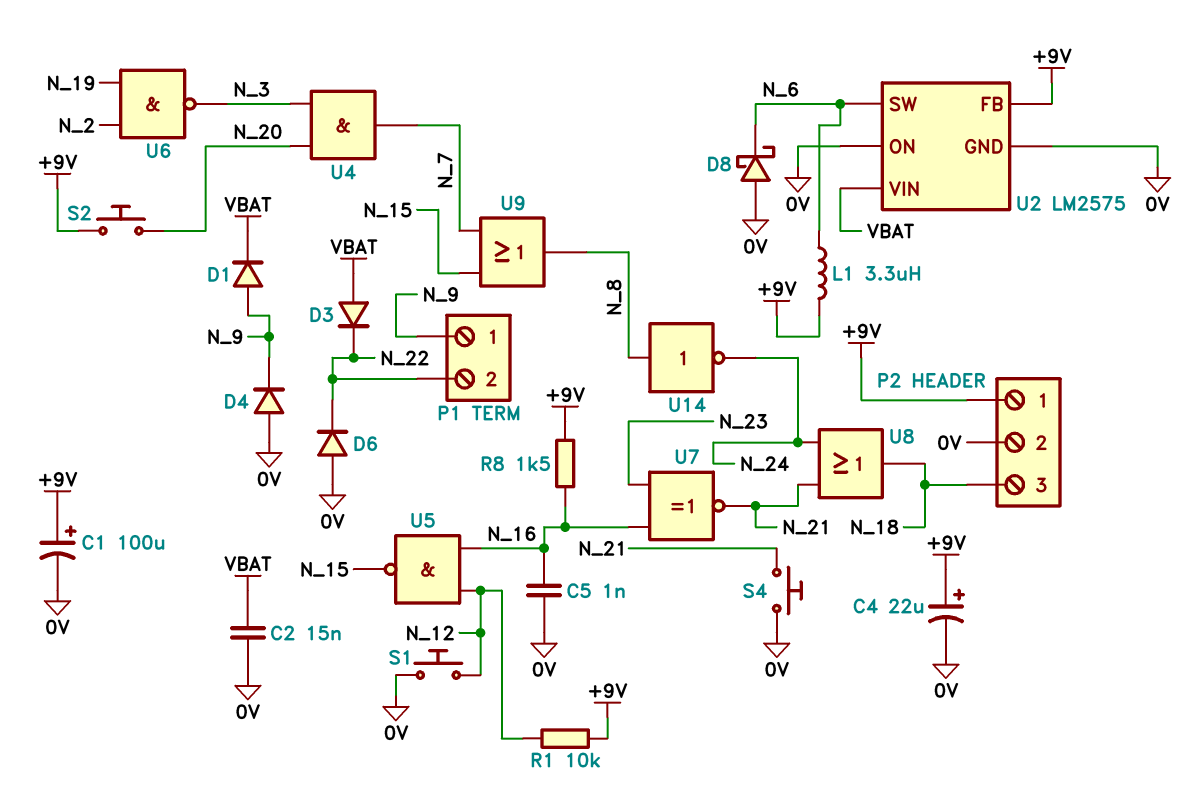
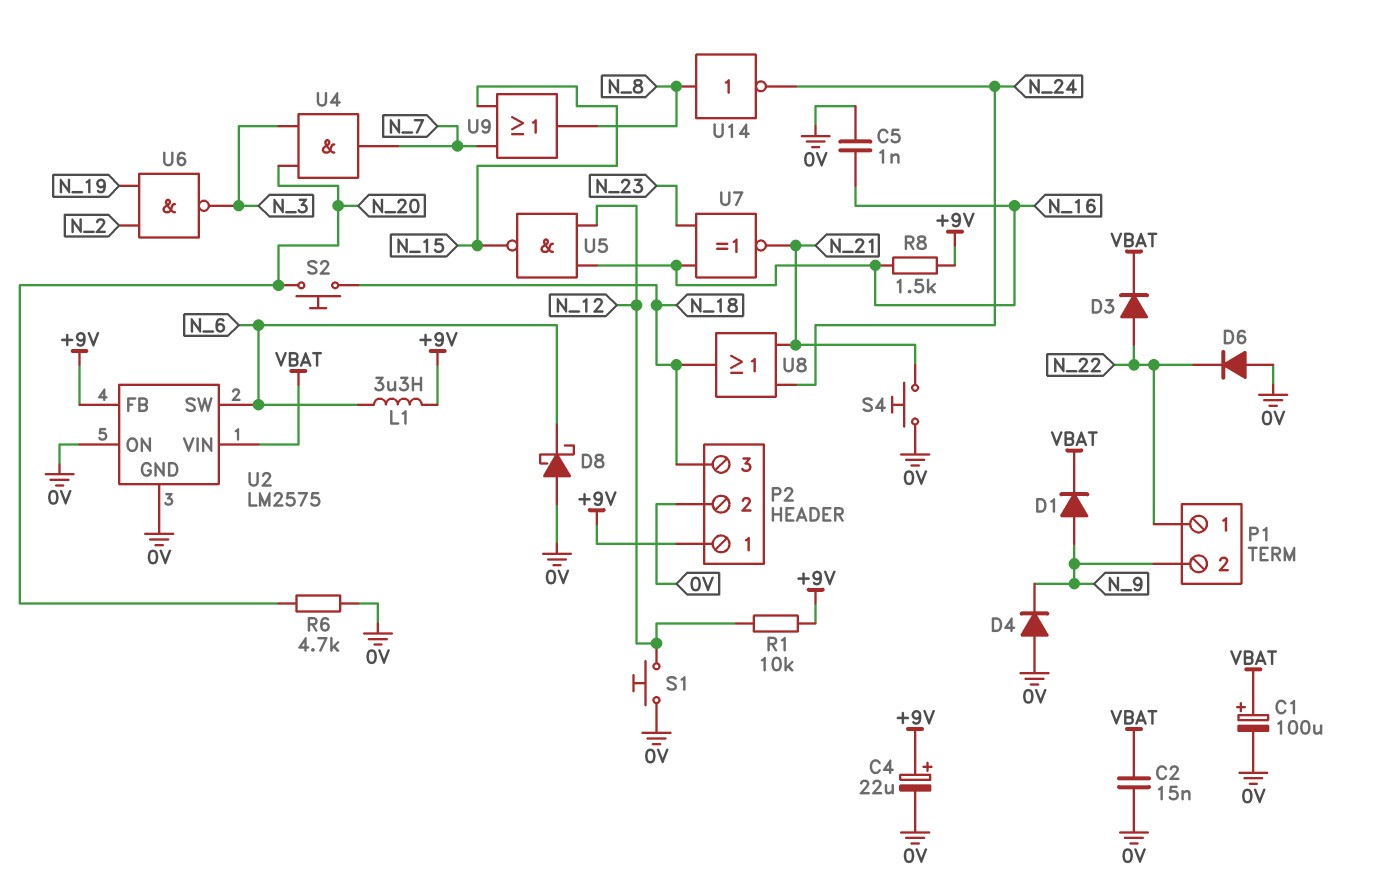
C1: 100uF (plus +9V, minus 0V) -> 100uF (plus VBAT, minus 0V)
D3: diode (A VBAT, K N_22) -> diode (A N_22, K VBAT)
P1 pin 1: N_9 -> N_22
P1 pin 2: N_22 -> N_9
R6: none -> 4.7k (0V, N_20)
S2: button (+9V, N_20) -> button (N_18, N_20)

